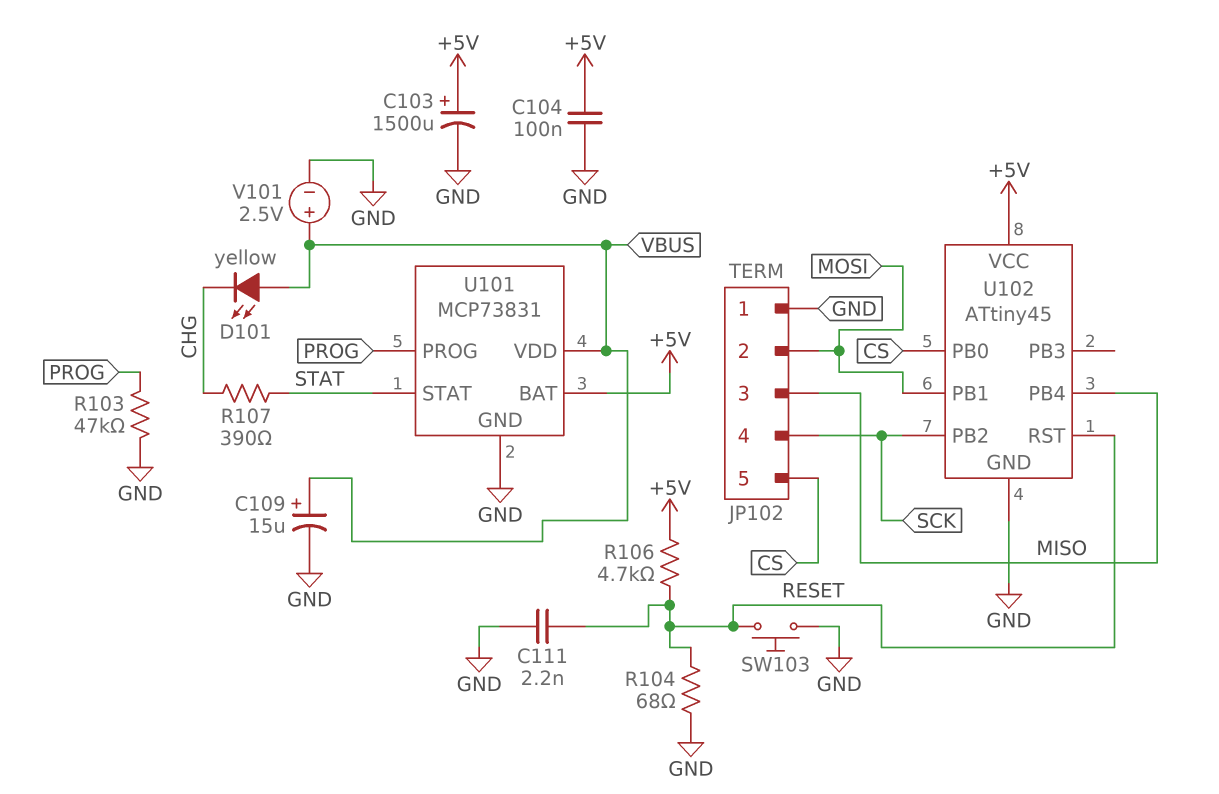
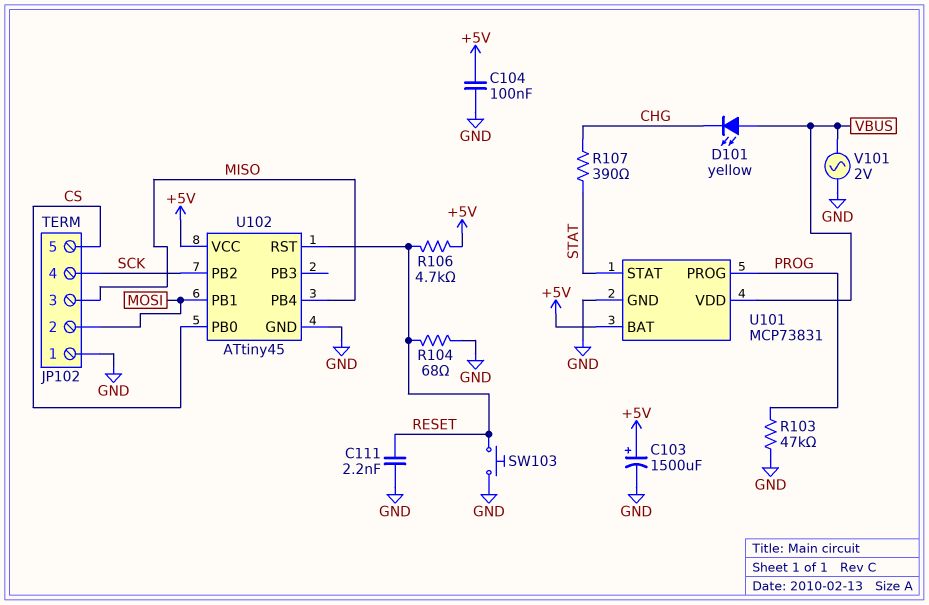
C109: 15uF (plus VBUS, minus GND) -> none
V101: 2.5V (plus VBUS, minus GND) -> AC 2V (GND, VBUS)

